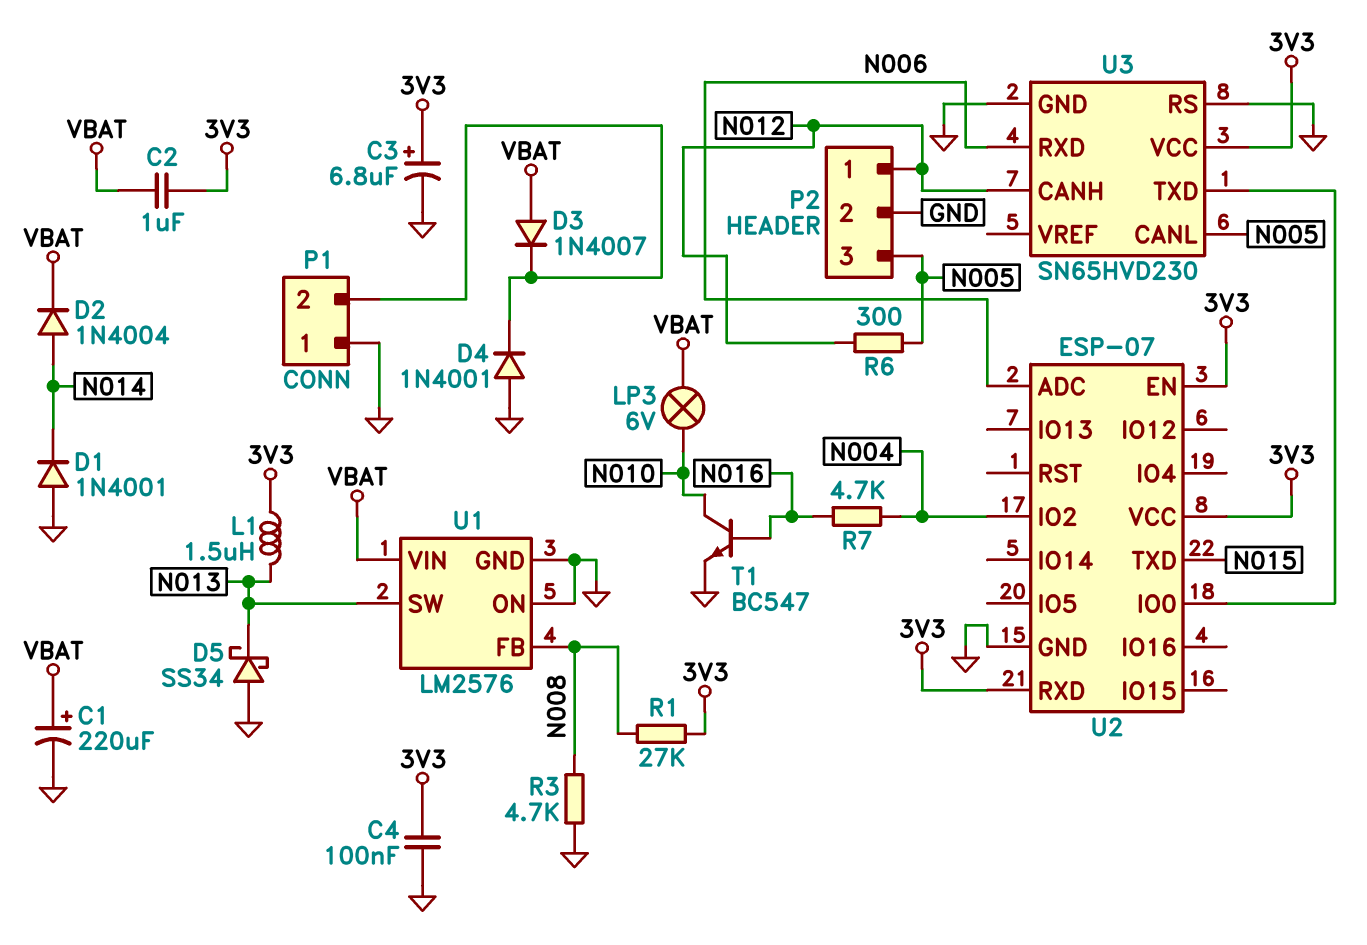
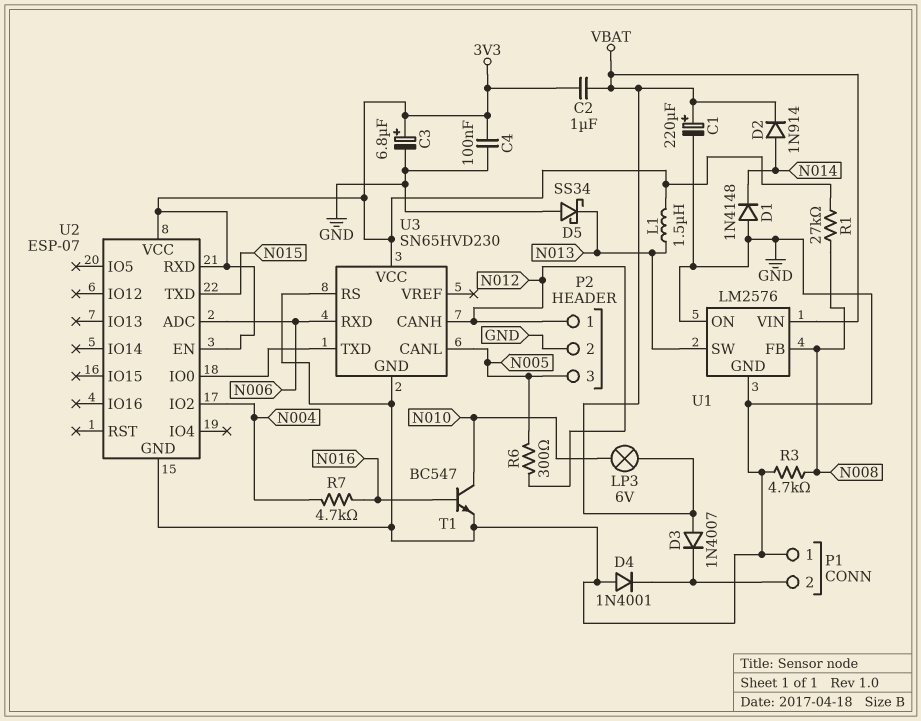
D1: diode 1N4001 (A GND, K N014) -> diode 1N4148 (A GND, K N014)
D2: diode 1N4004 (A N014, K VBAT) -> diode 1N914 (A N014, K VBAT)

